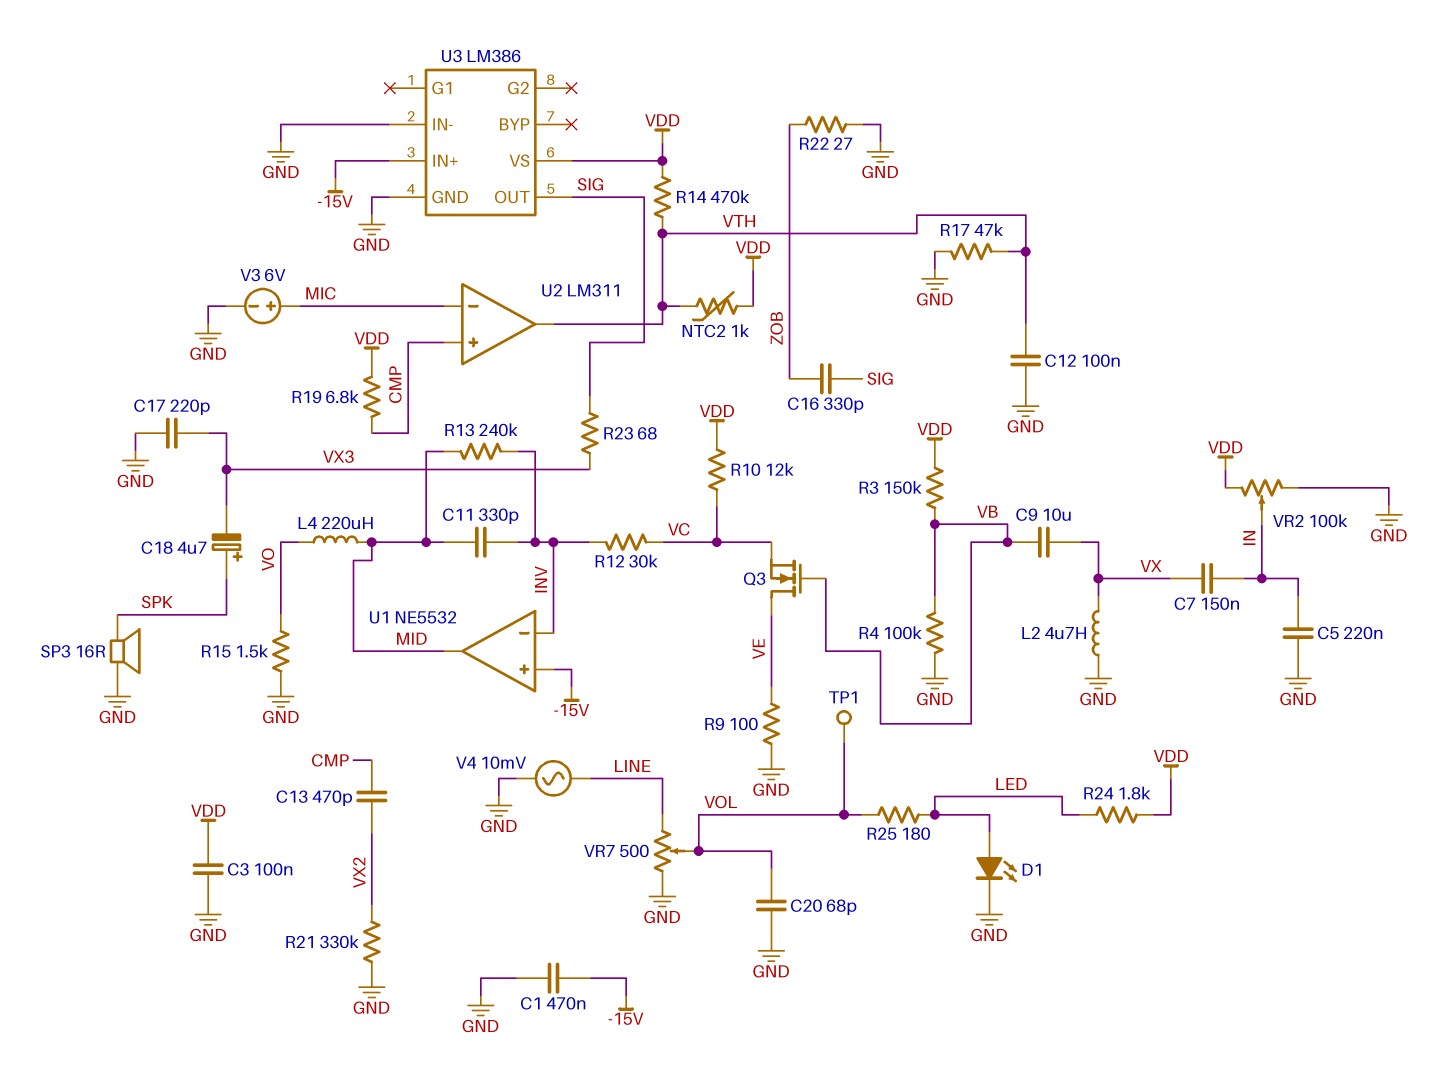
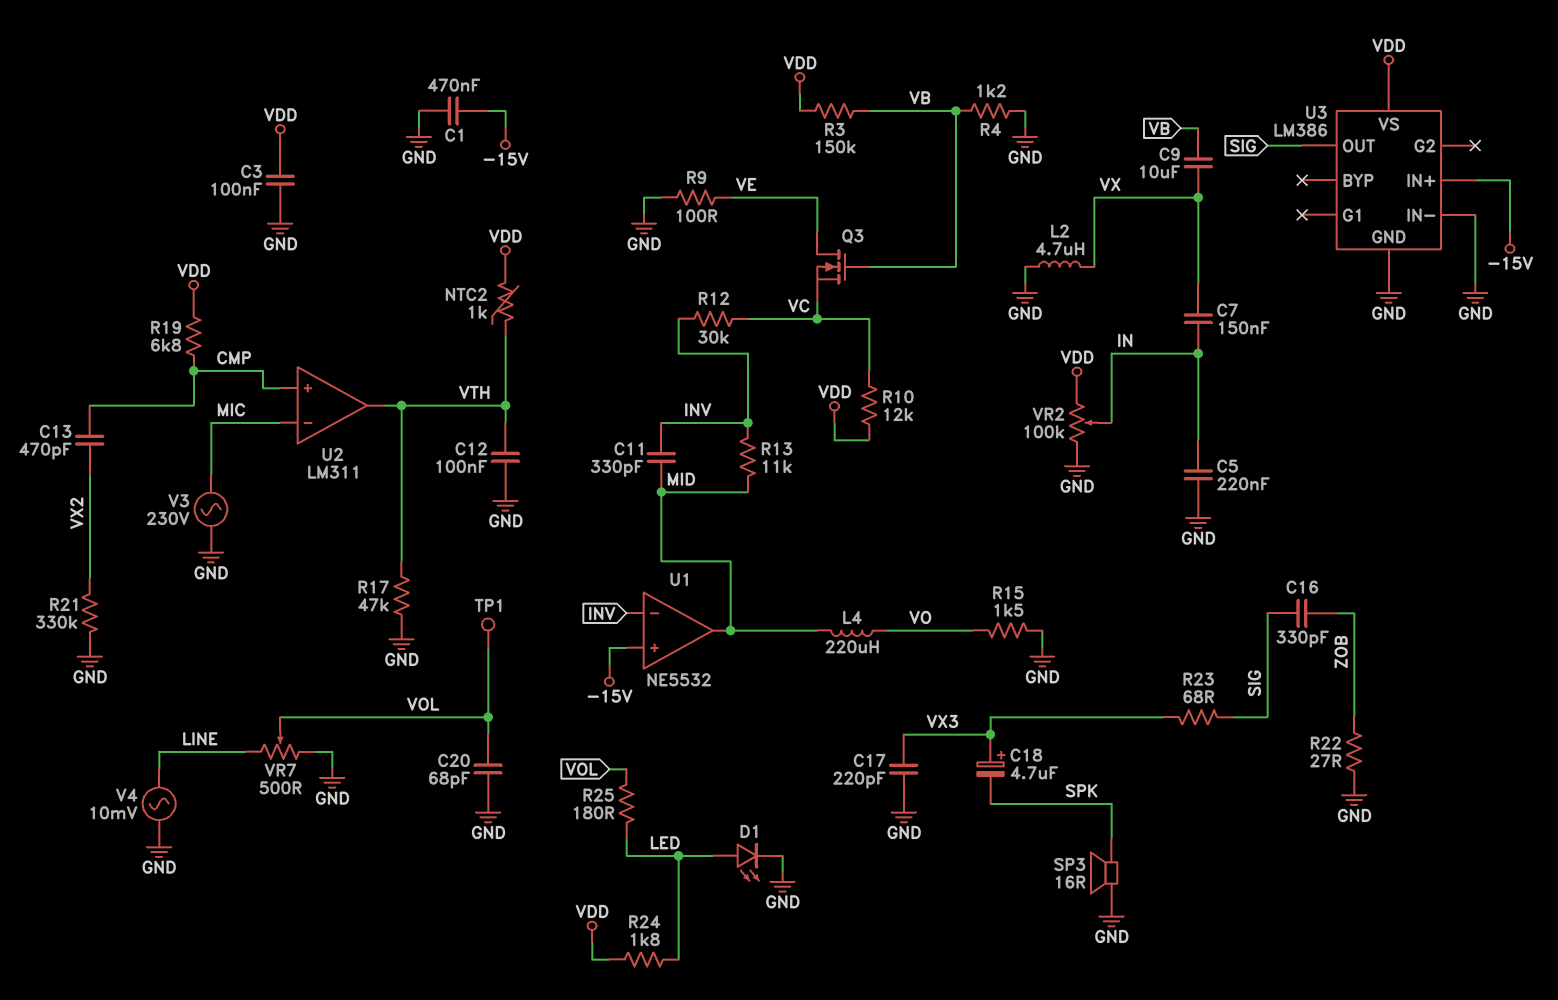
C18: 4.7uF (plus SPK, minus VX3) -> 4.7uF (plus VX3, minus SPK)
R4: 100k (GND, VB) -> 1.2k (GND, VB)
R13: 240k (INV, MID) -> 11k (INV, MID)
R14: 470k (VDD, VTH) -> none
V3: 6V (plus MIC, minus GND) -> AC 230V (GND, MIC)

